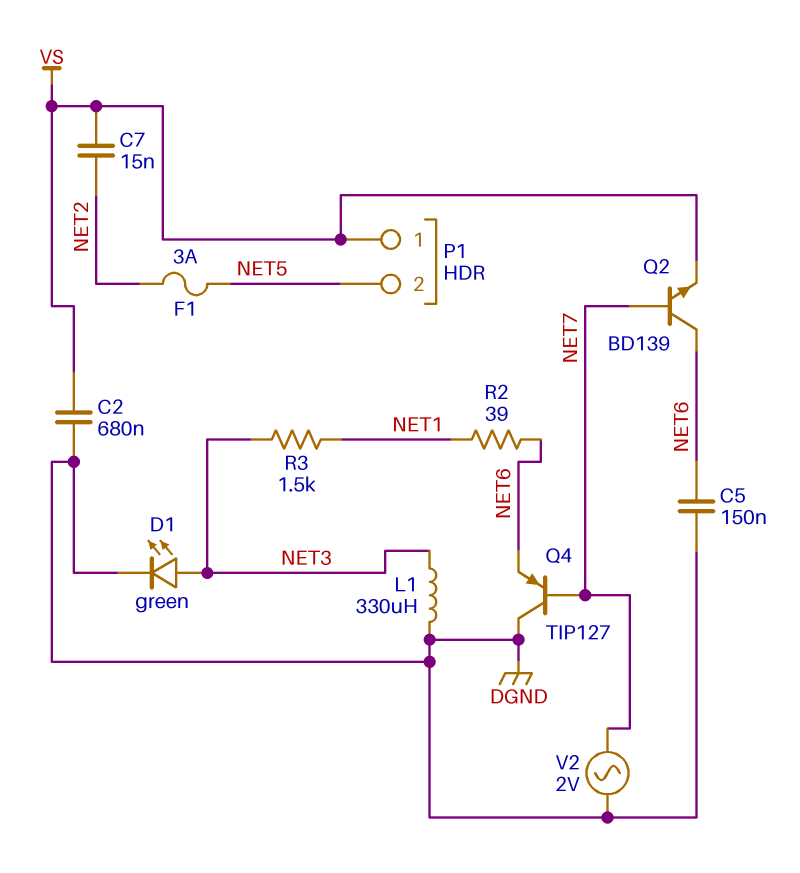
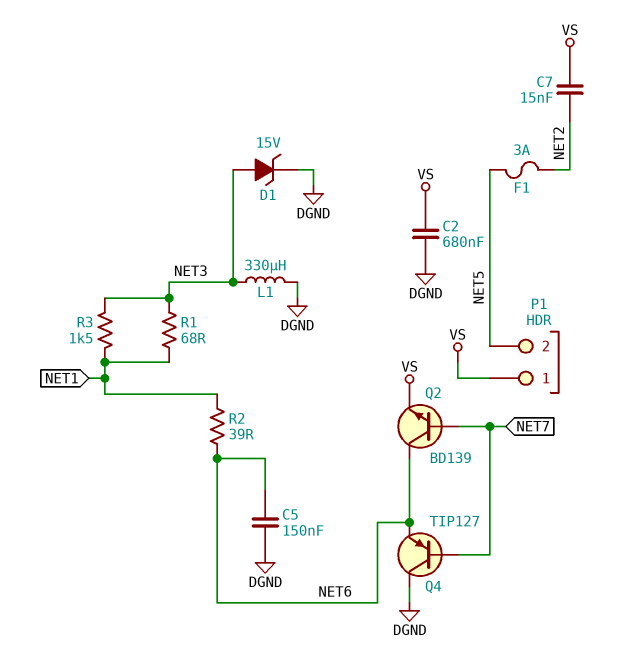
D1: LED green (A NET3, K DGND) -> zener 15V (A NET3, K DGND)
R1: none -> 68 (NET1, NET3)
V2: AC 2V (DGND, NET7) -> none

